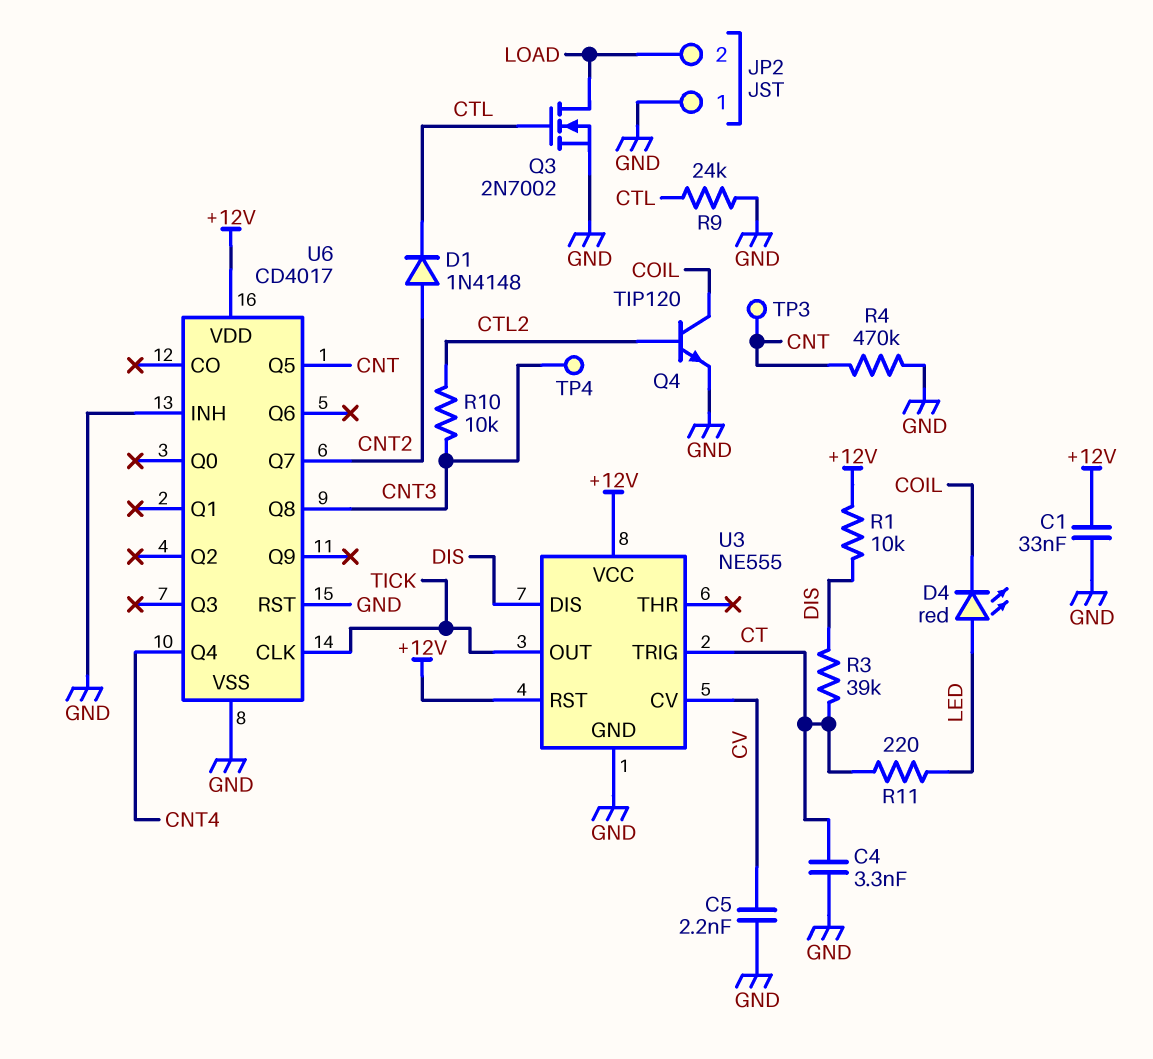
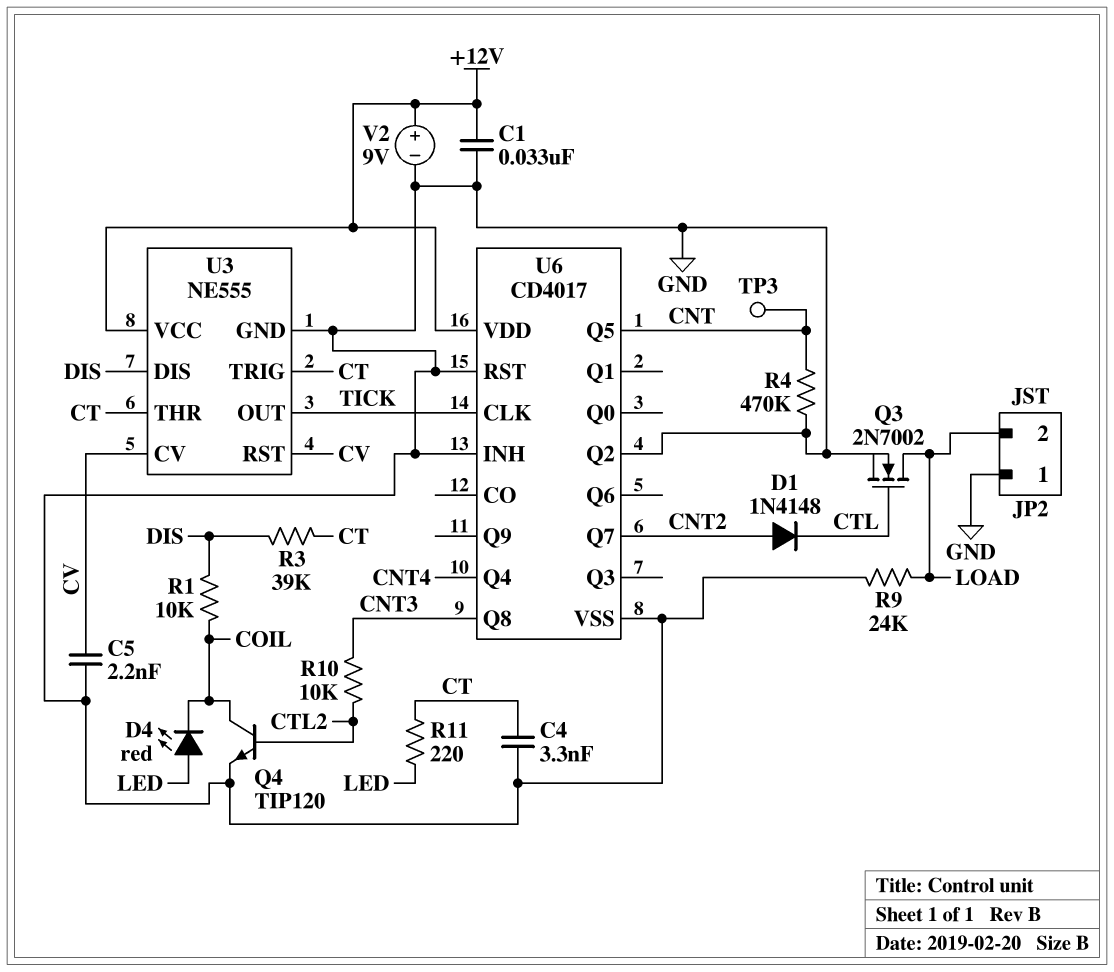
R1: 10k (+12V, DIS) -> 10k (COIL, DIS)
R9: 24k (CTL, GND) -> 24k (GND, LOAD)
TP4: test point (CNT3) -> none
U3 pin RST: +12V -> CV
U3 pin THR: none -> CT
U6 pin Q2: none -> GND
V2: none -> 9V (plus +12V, minus GND)

